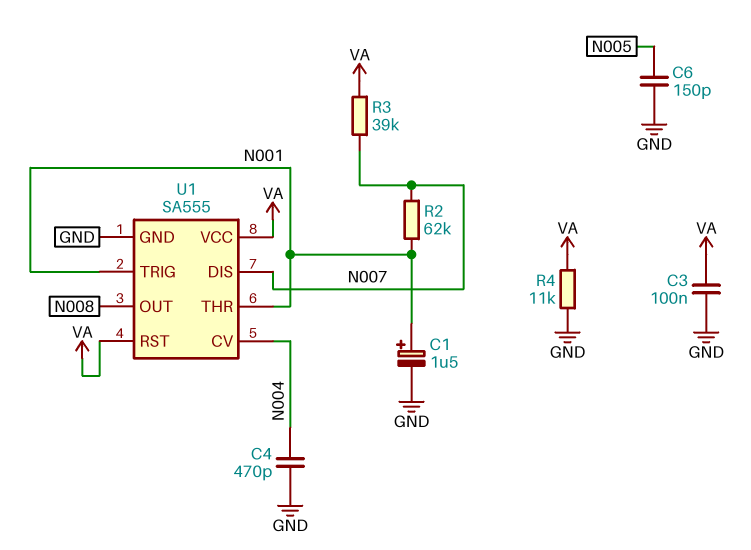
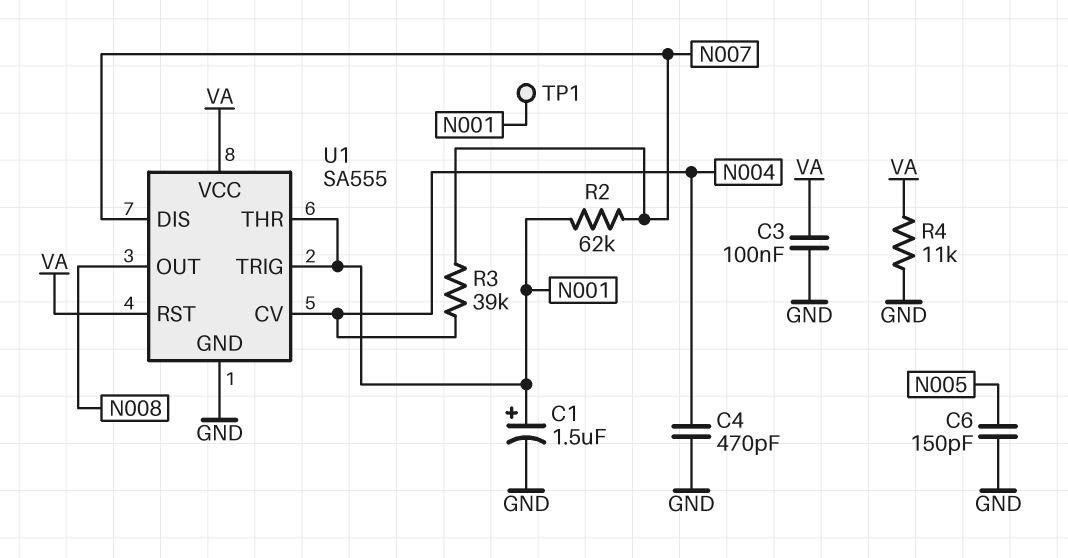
R3: 39k (N007, VA) -> 39k (N004, N007)
TP1: none -> test point (N001)

